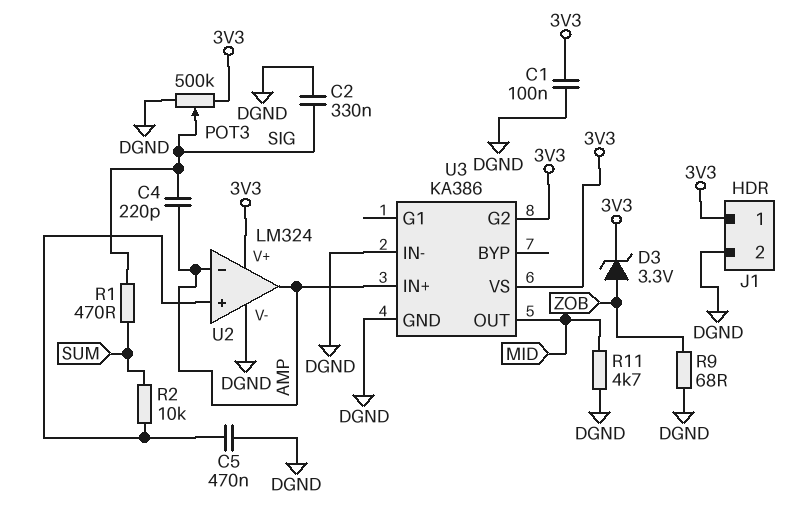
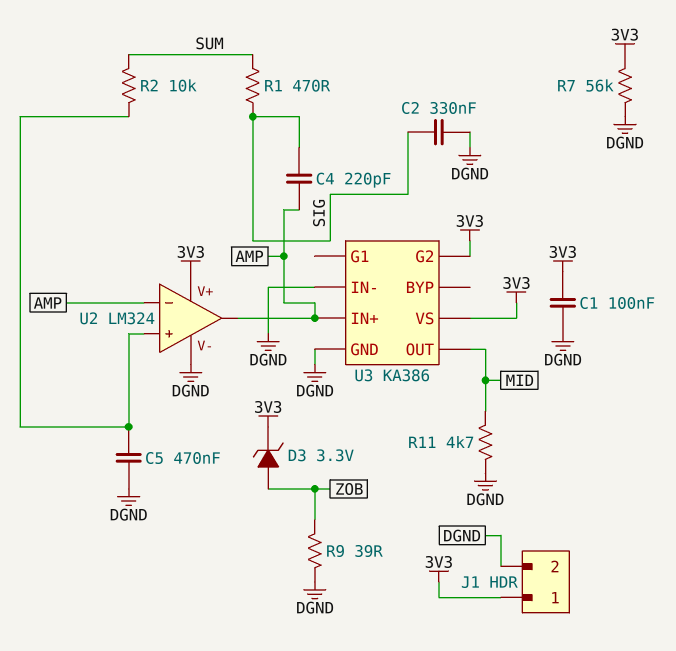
POT3: 500k (3V3, DGND, wiper SIG) -> none
R7: none -> 56k (3V3, DGND)
R9: 68 (DGND, ZOB) -> 39 (DGND, ZOB)

